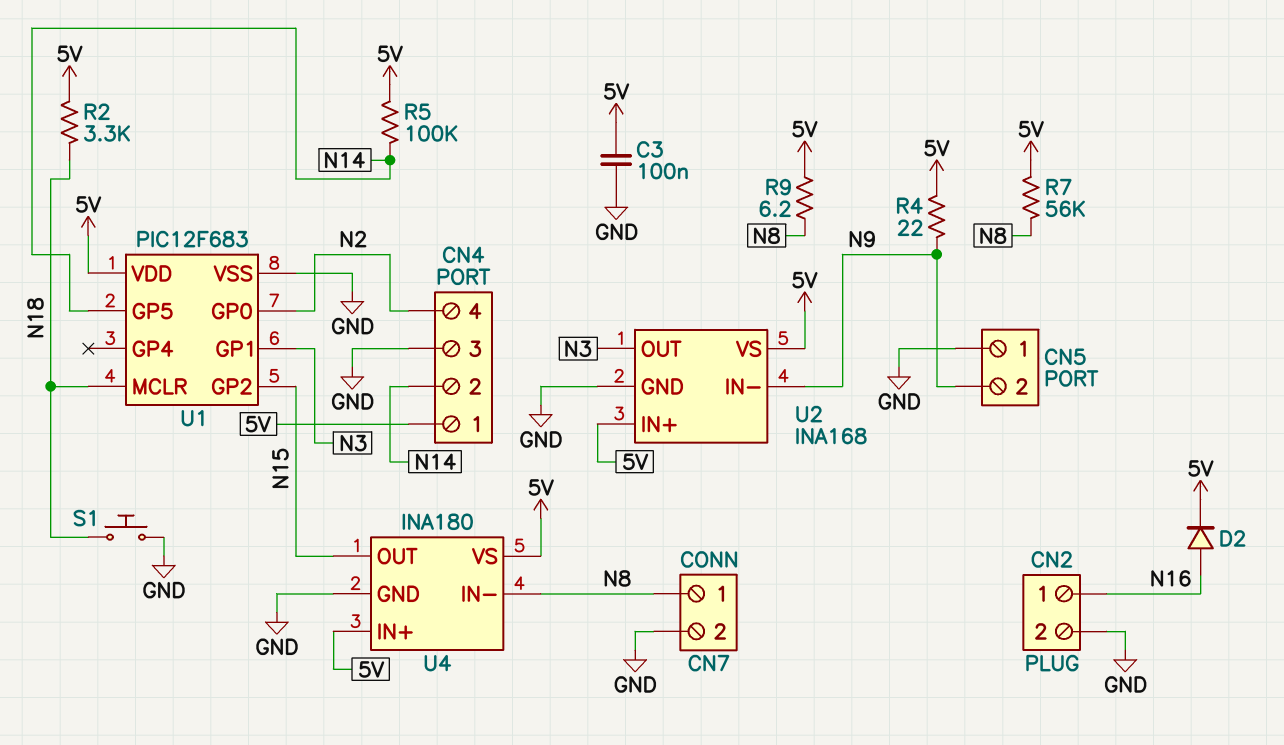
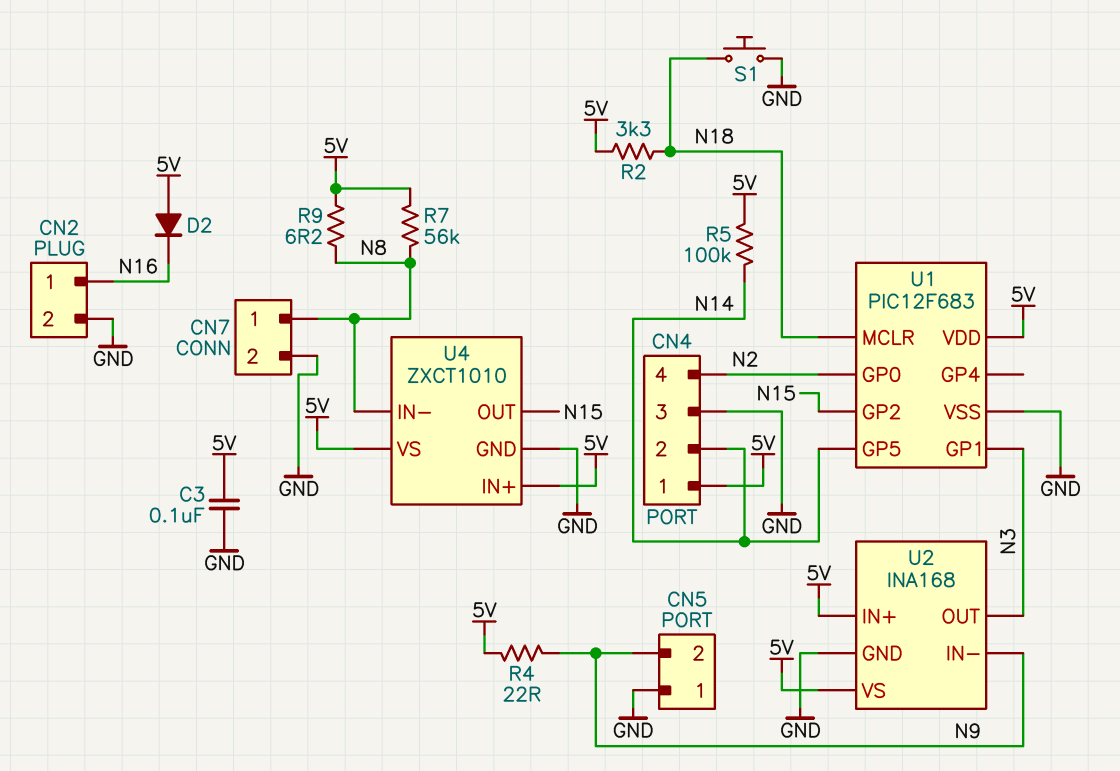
D2: diode (A N16, K 5V) -> diode (A 5V, K N16)
U4: INA180 -> ZXCT1010

